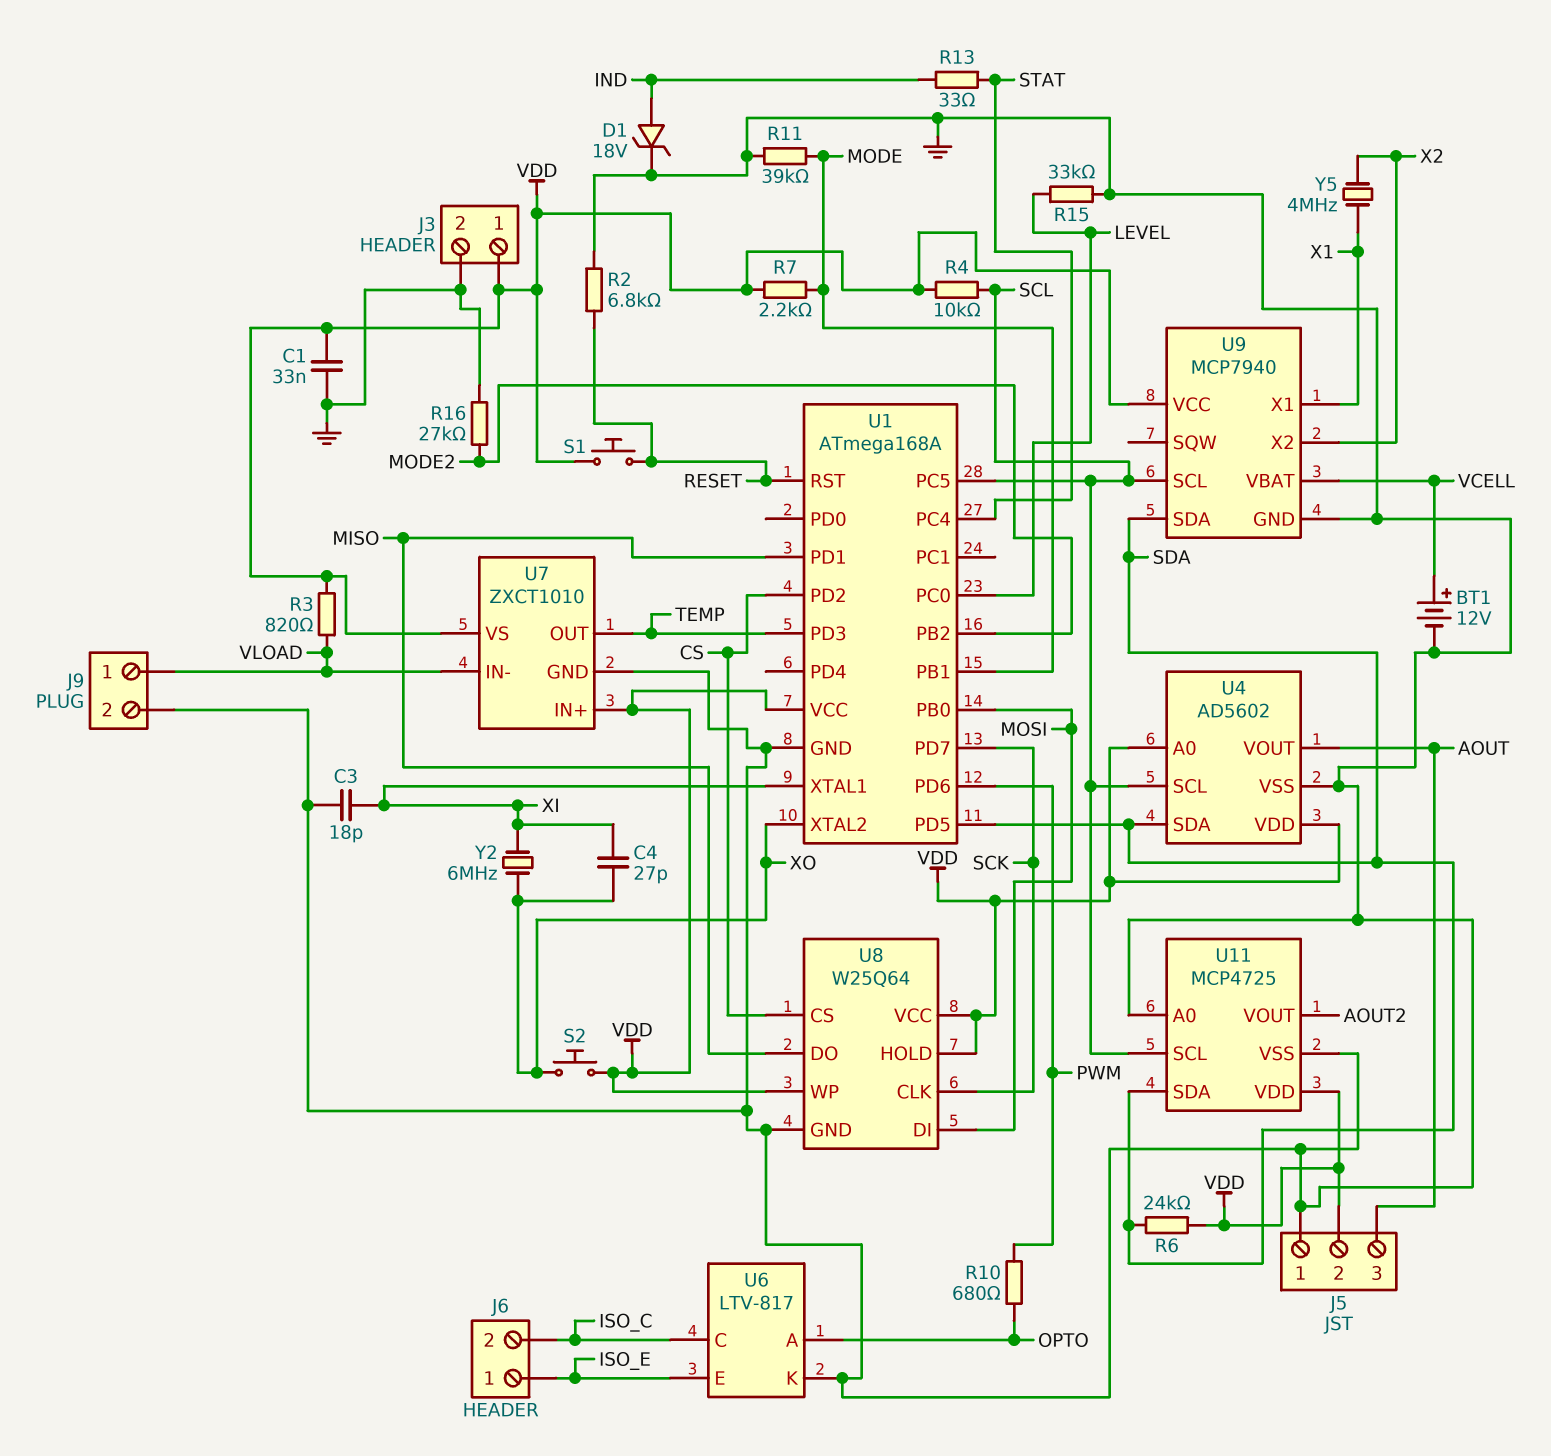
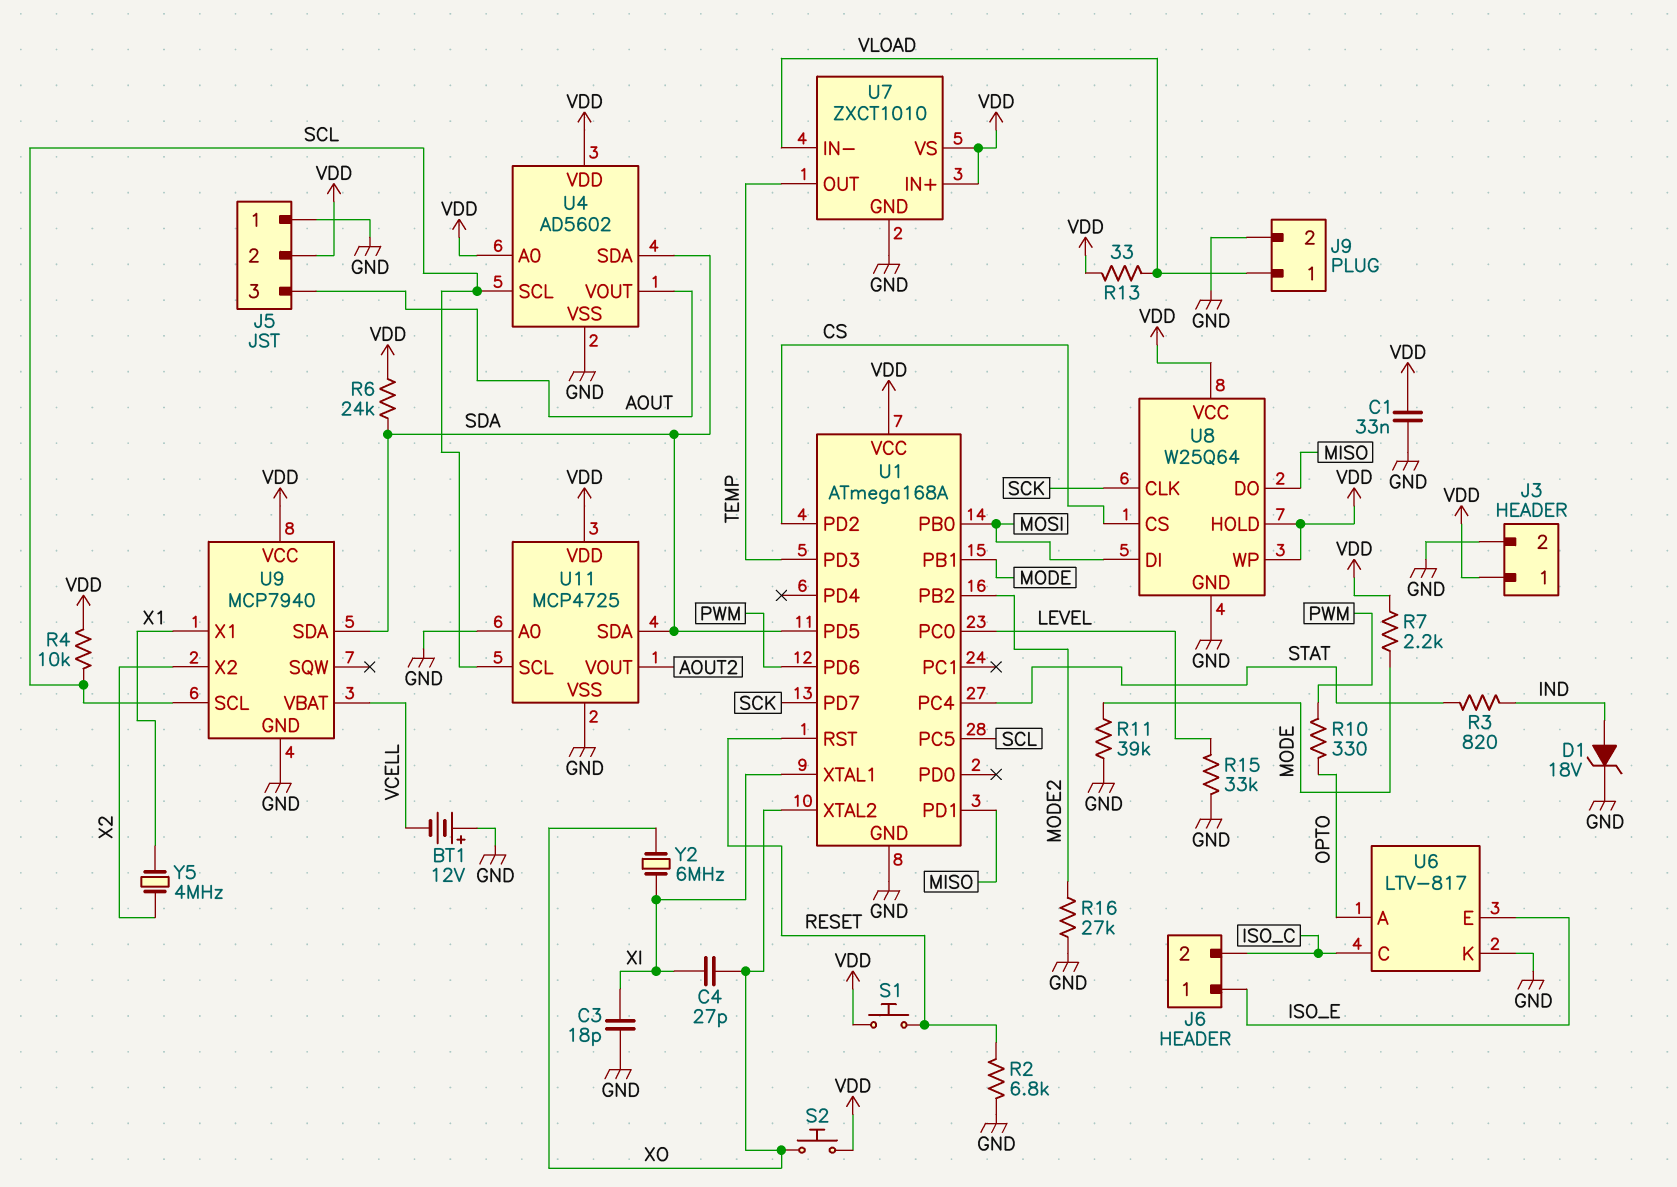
BT1: 12V (plus VCELL, minus GND) -> 12V (plus GND, minus VCELL)
R3: 820 (VDD, VLOAD) -> 820 (IND, STAT)
R10: 680 (OPTO, PWM) -> 330 (OPTO, PWM)
R13: 33 (IND, STAT) -> 33 (VDD, VLOAD)

